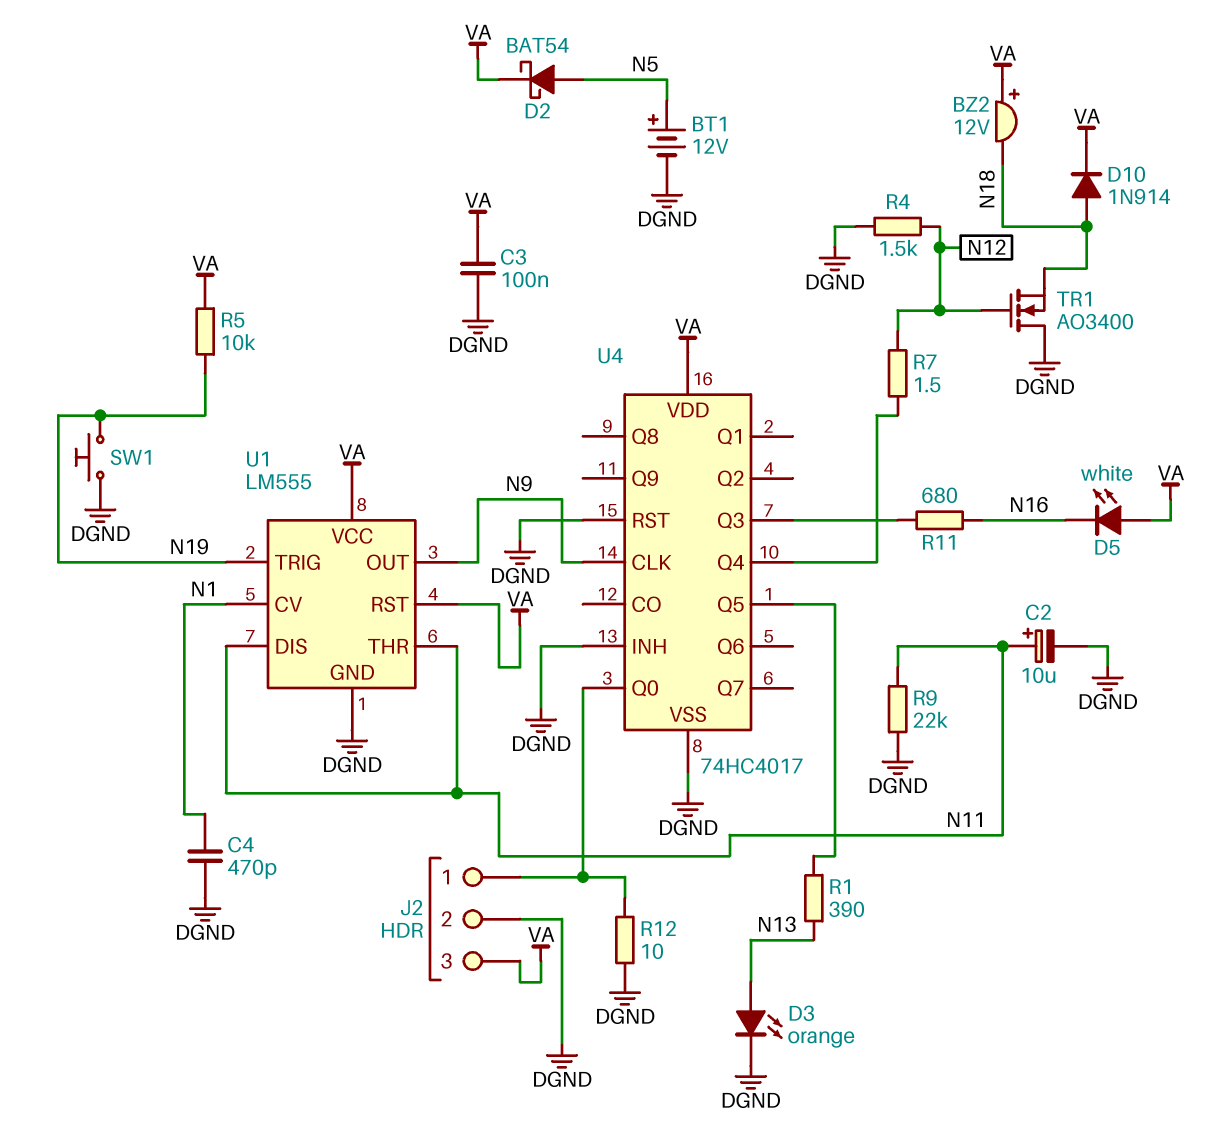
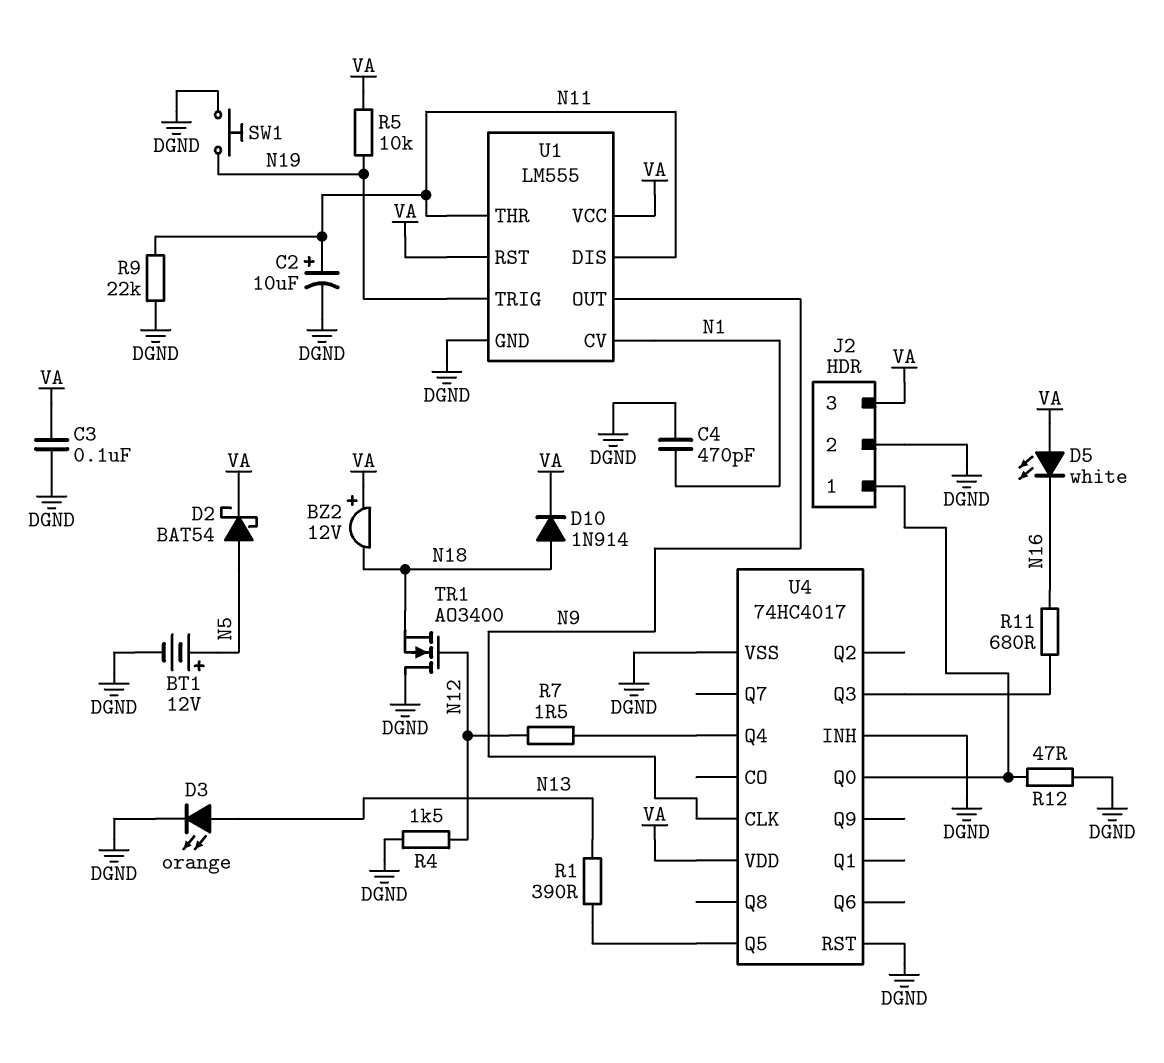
R12: 10 (DGND, J2/1) -> 47 (DGND, J2/1)

